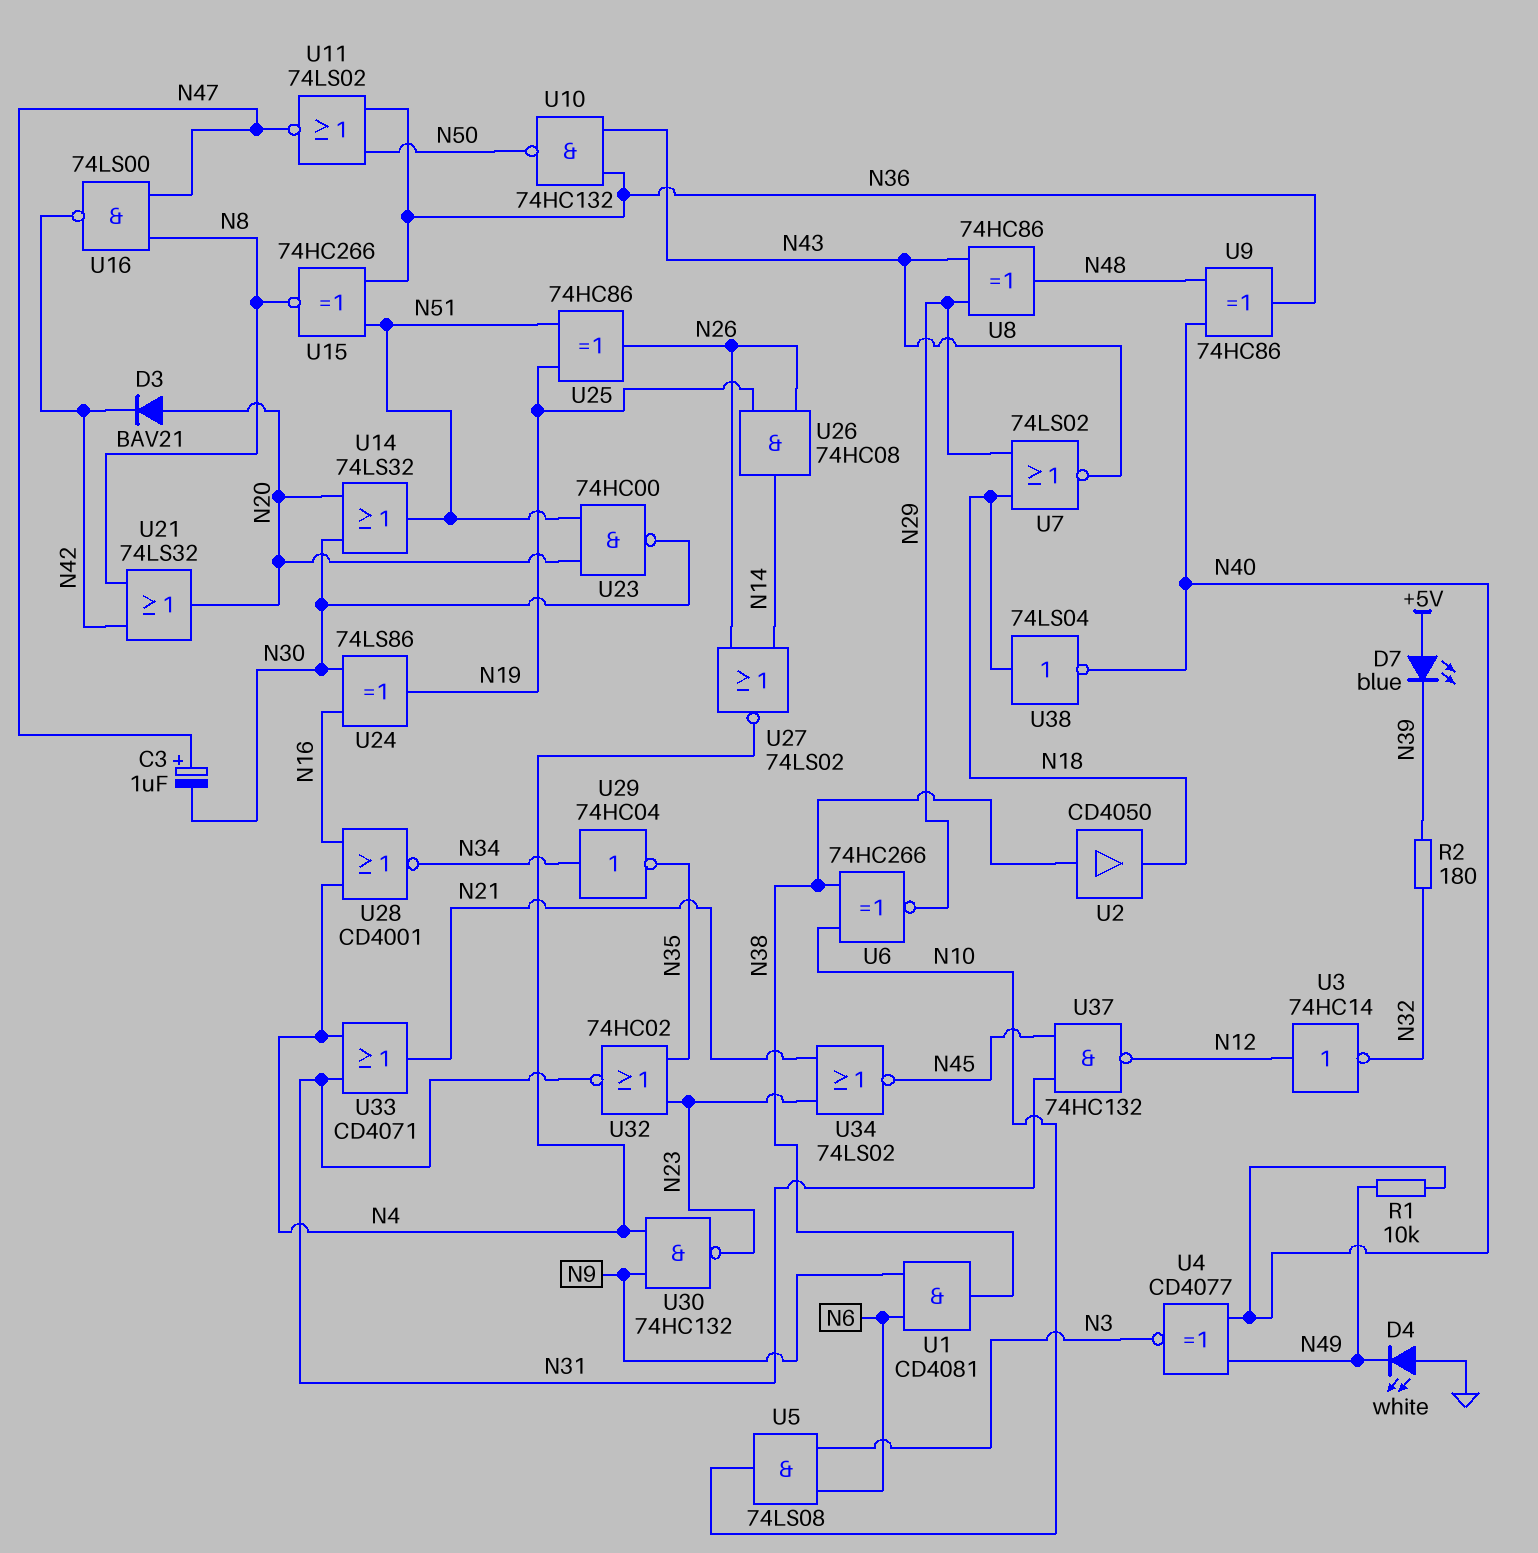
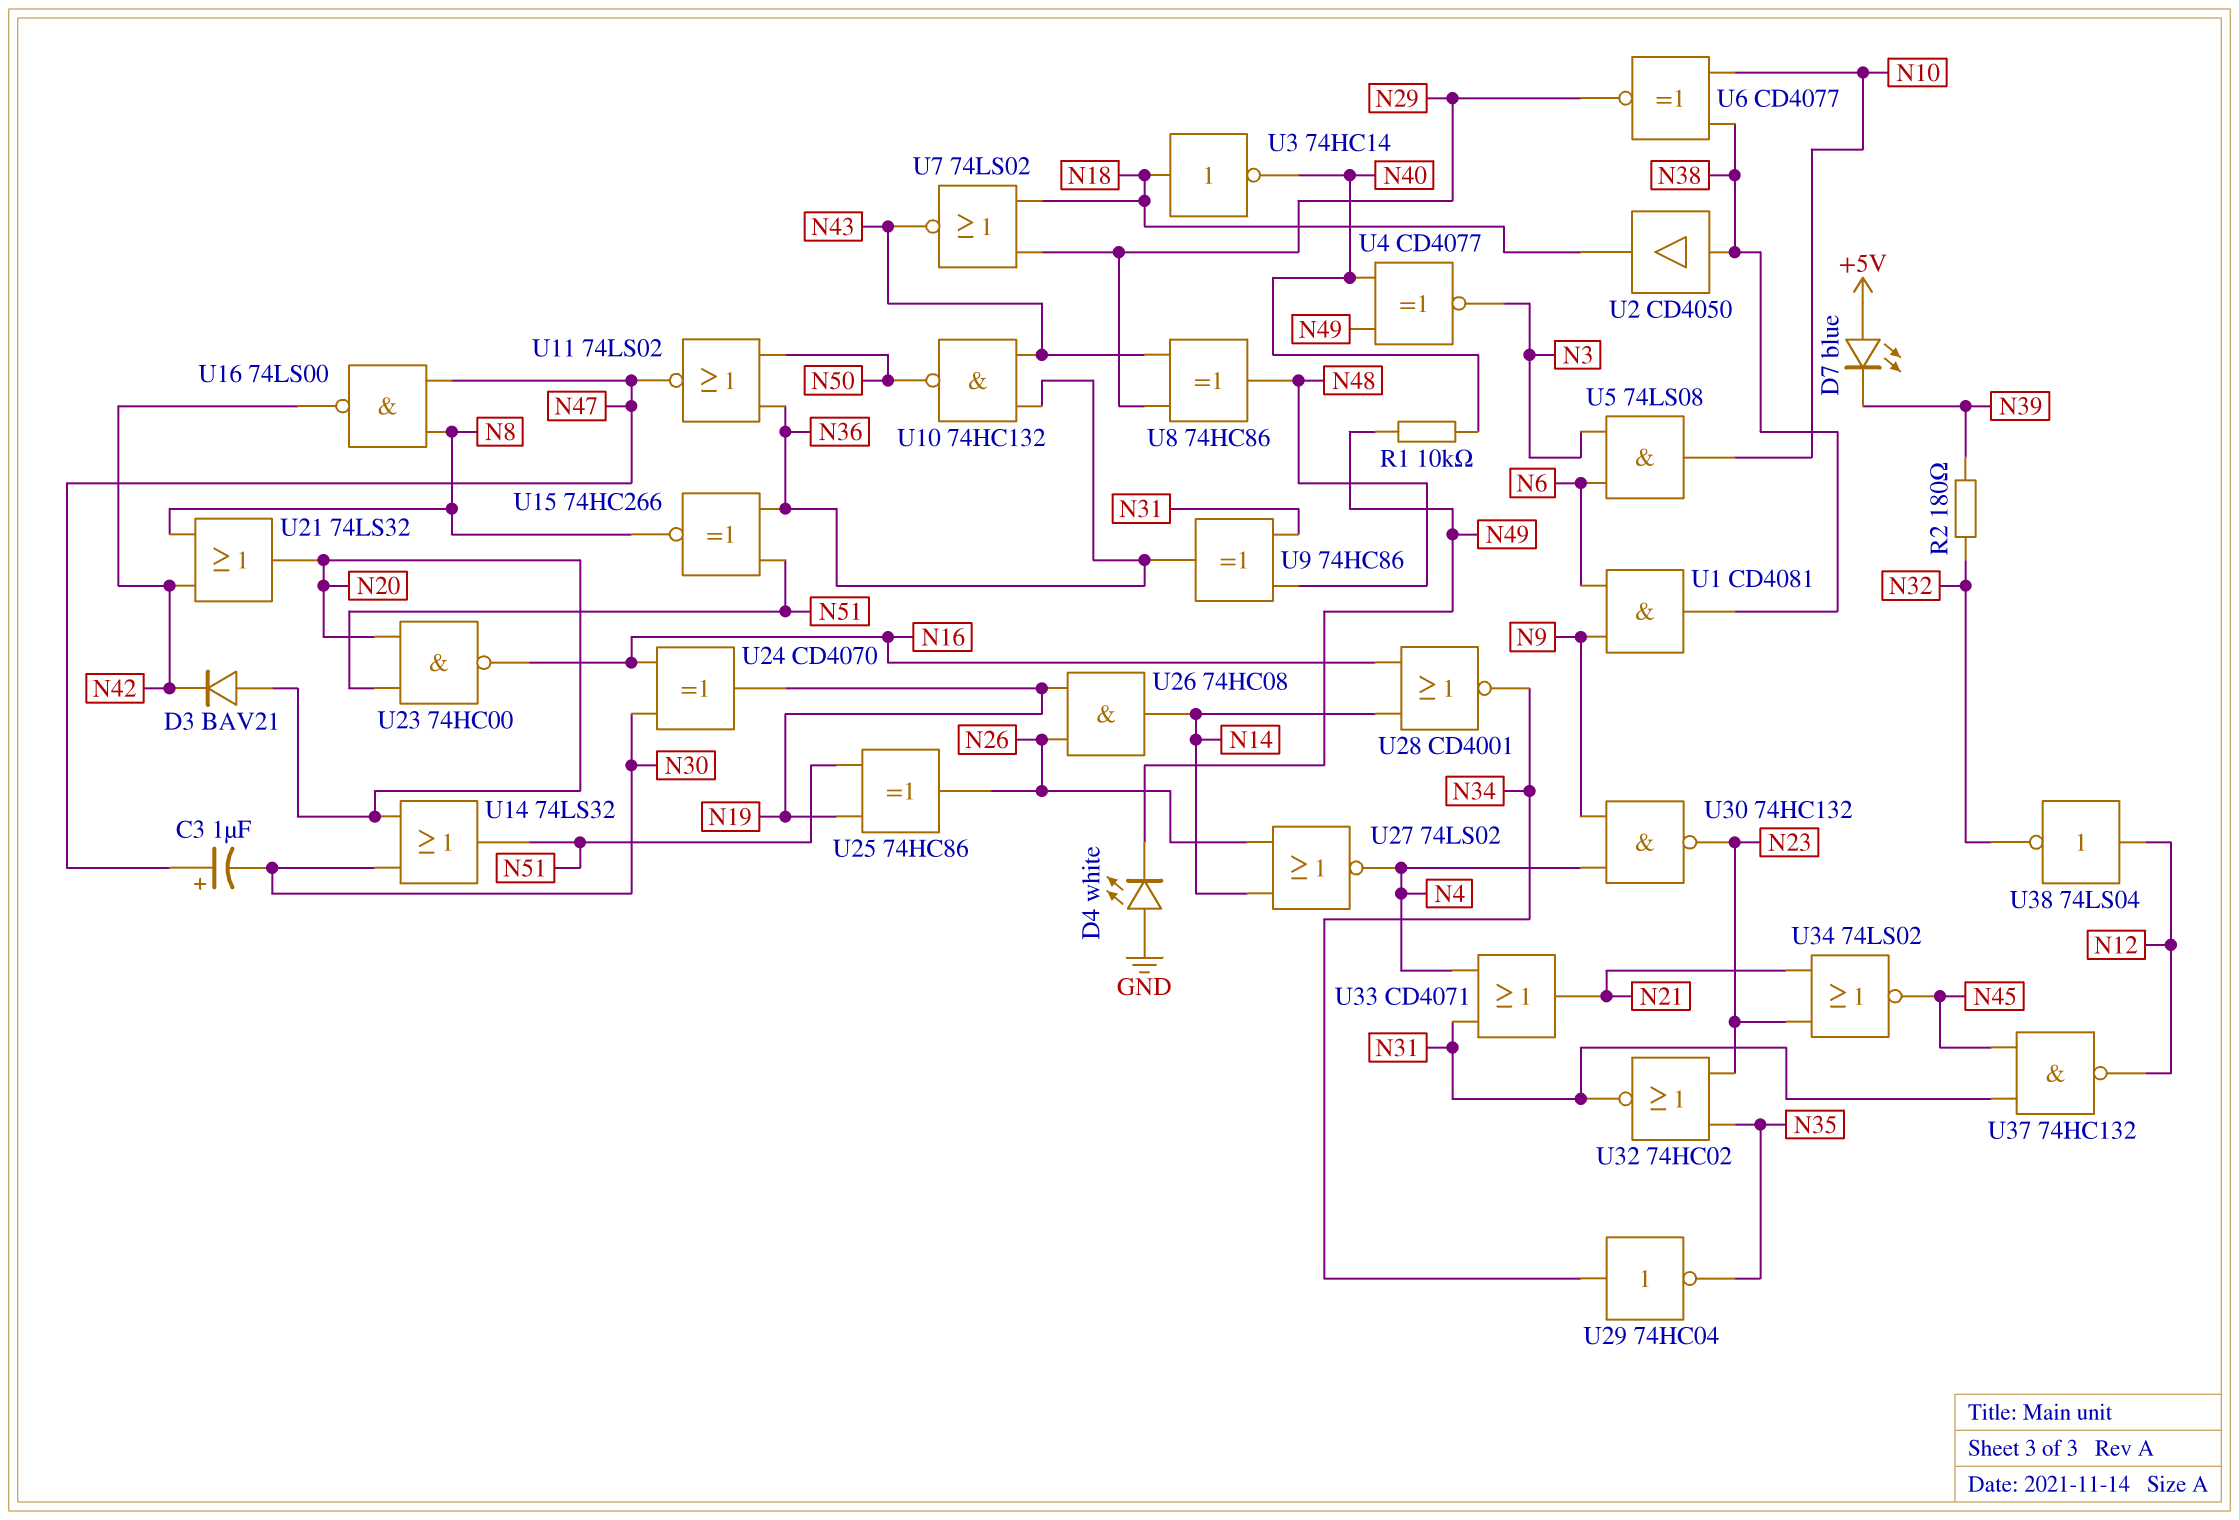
U3: NOT 74HC14 (in N12, out N32) -> NOT 74HC14 (in N18, out N40)
U6: XNOR 74HC266 (in N10, in N38, out N29) -> XNOR CD4077 (in N10, in N38, out N29)
U9: XOR 74HC86 (in N40, in N48, out N36) -> XOR 74HC86 (in N31, in N48, out N36)
U23: NAND 74HC00 (in N20, in N51, out N30) -> NAND 74HC00 (in N20, in N51, out N16)
U24: XOR 74LS86 (in N16, in N30, out N19) -> XOR CD4070 (in N16, in N30, out N19)
U28: NOR CD4001 (in N4, in N16, out N34) -> NOR CD4001 (in N14, in N16, out N34)
U38: NOT 74LS04 (in N18, out N40) -> NOT 74LS04 (in N12, out N32)

